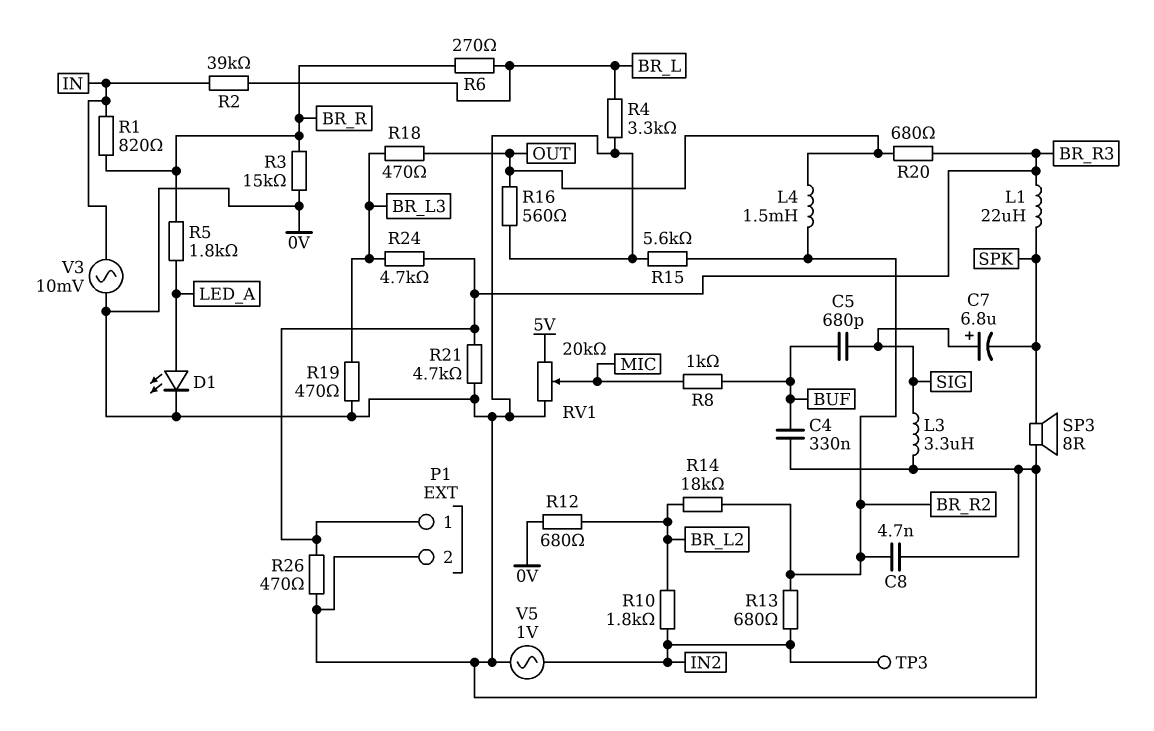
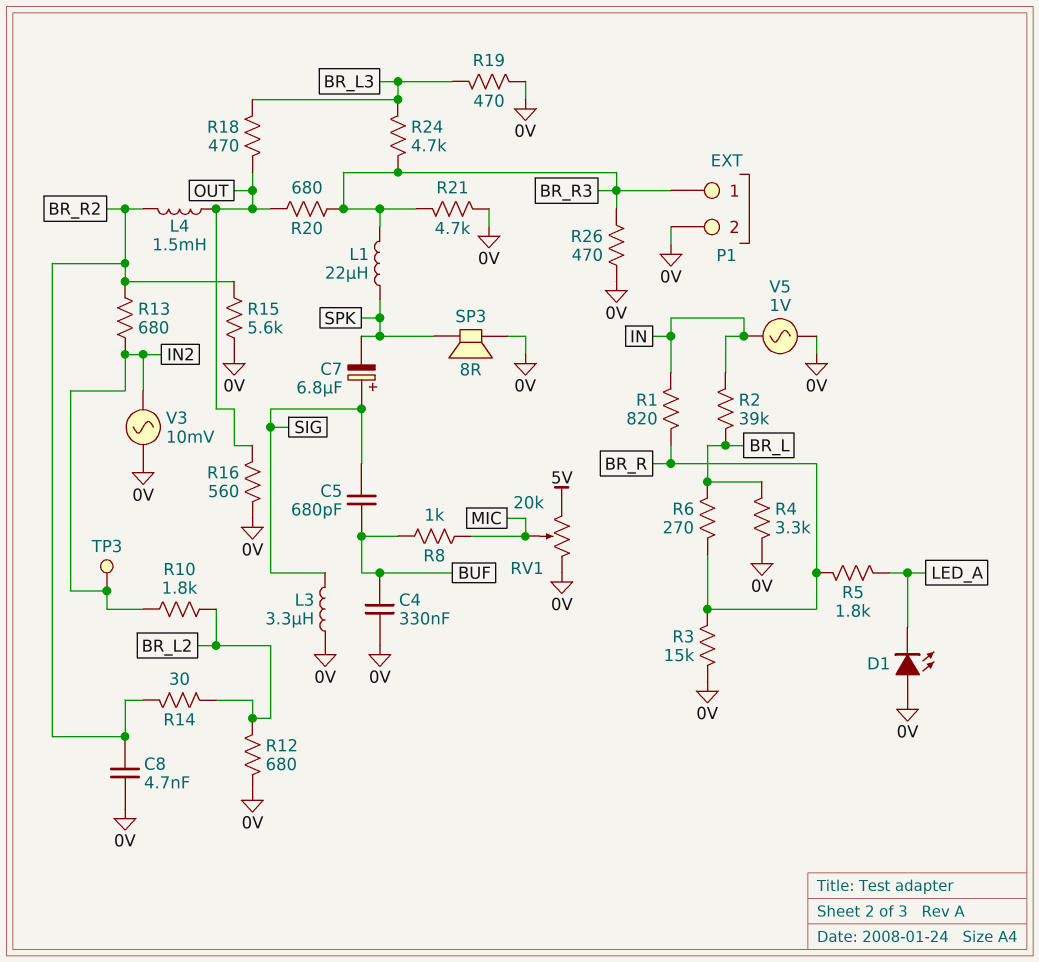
D1: LED (A LED_A, K 0V) -> LED (A 0V, K LED_A)
R14: 18k (BR_L2, BR_R2) -> 30 (BR_L2, BR_R2)
V3: AC 10mV (0V, IN) -> AC 10mV (0V, IN2)
V5: AC 1V (0V, IN2) -> AC 1V (0V, IN)

